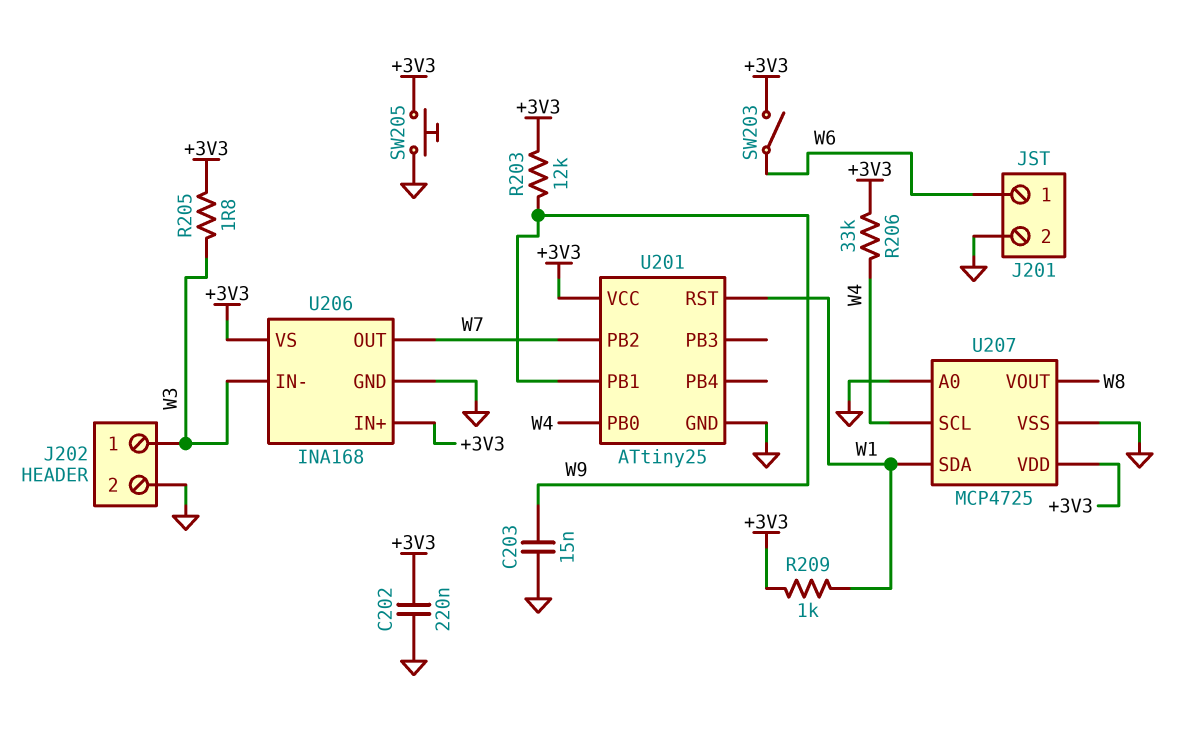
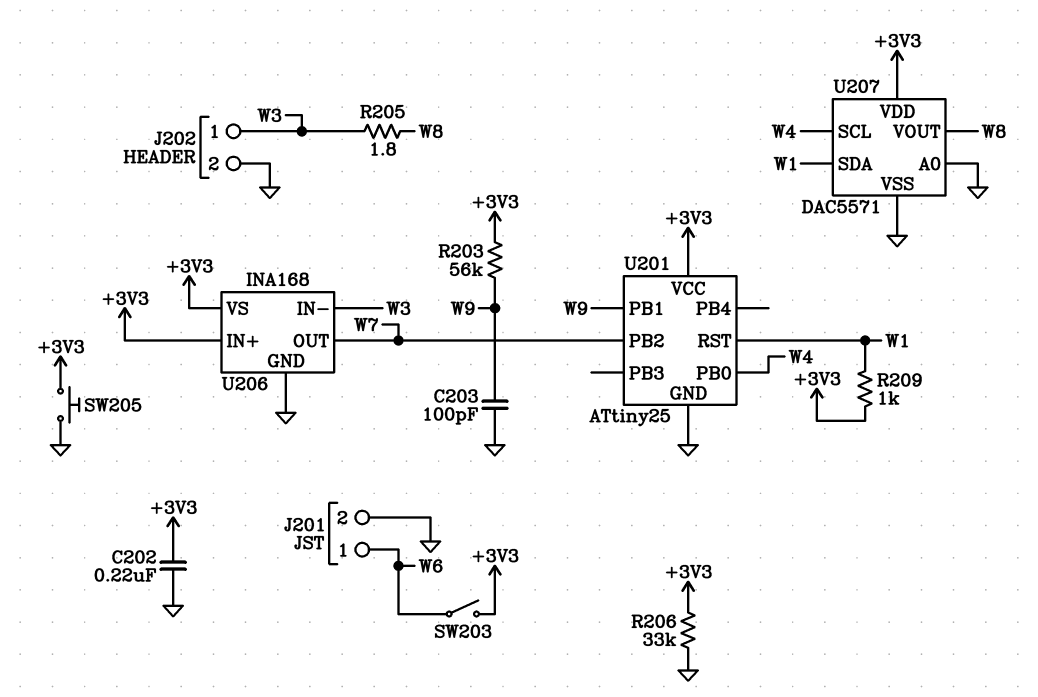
C203: 15nF (GND, W9) -> 100pF (GND, W9)
R203: 12k (+3V3, W9) -> 56k (+3V3, W9)
R205: 1.8 (+3V3, W3) -> 1.8 (W3, W8)
R206: 33k (+3V3, W4) -> 33k (+3V3, GND)
U207: MCP4725 -> DAC5571

